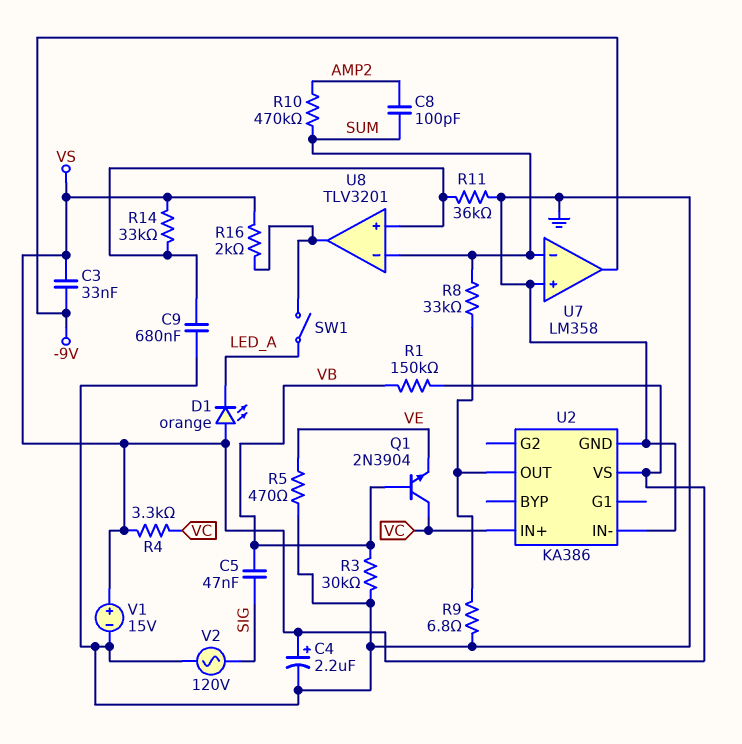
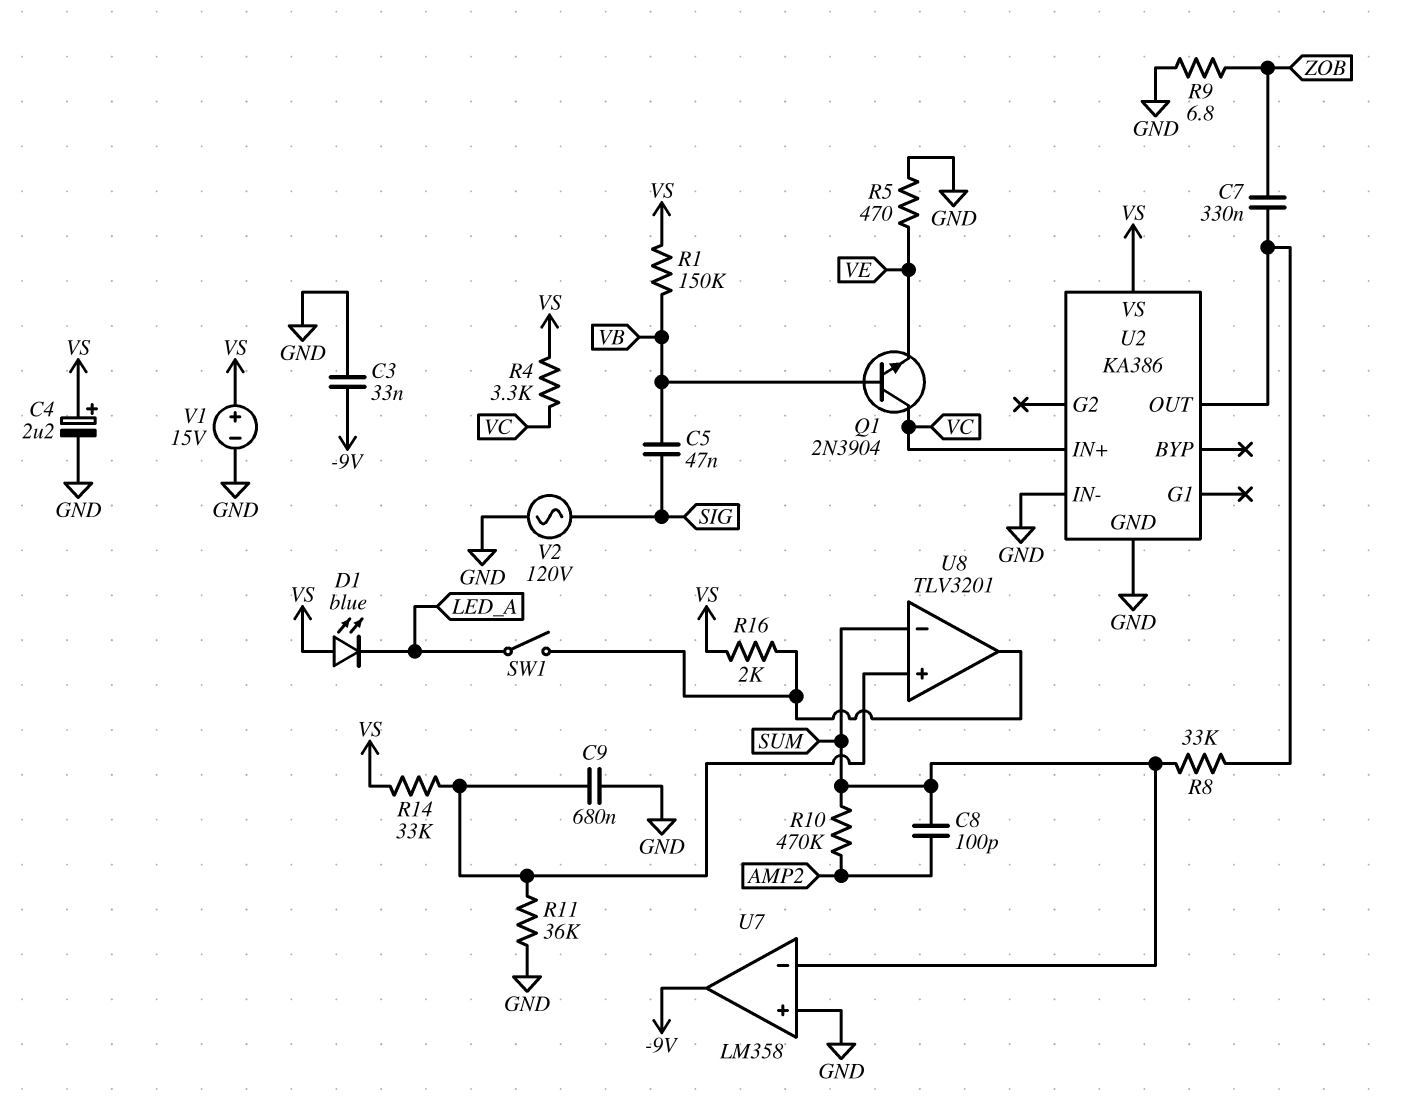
C3: 33nF (-9V, VS) -> 33nF (-9V, GND)
C7: none -> 330nF (U2/OUT, ZOB)
D1: LED orange (A VS, K LED_A) -> LED blue (A VS, K LED_A)
R3: 30k (GND, VB) -> none
R9: 6.8 (GND, U2/OUT) -> 6.8 (GND, ZOB)

